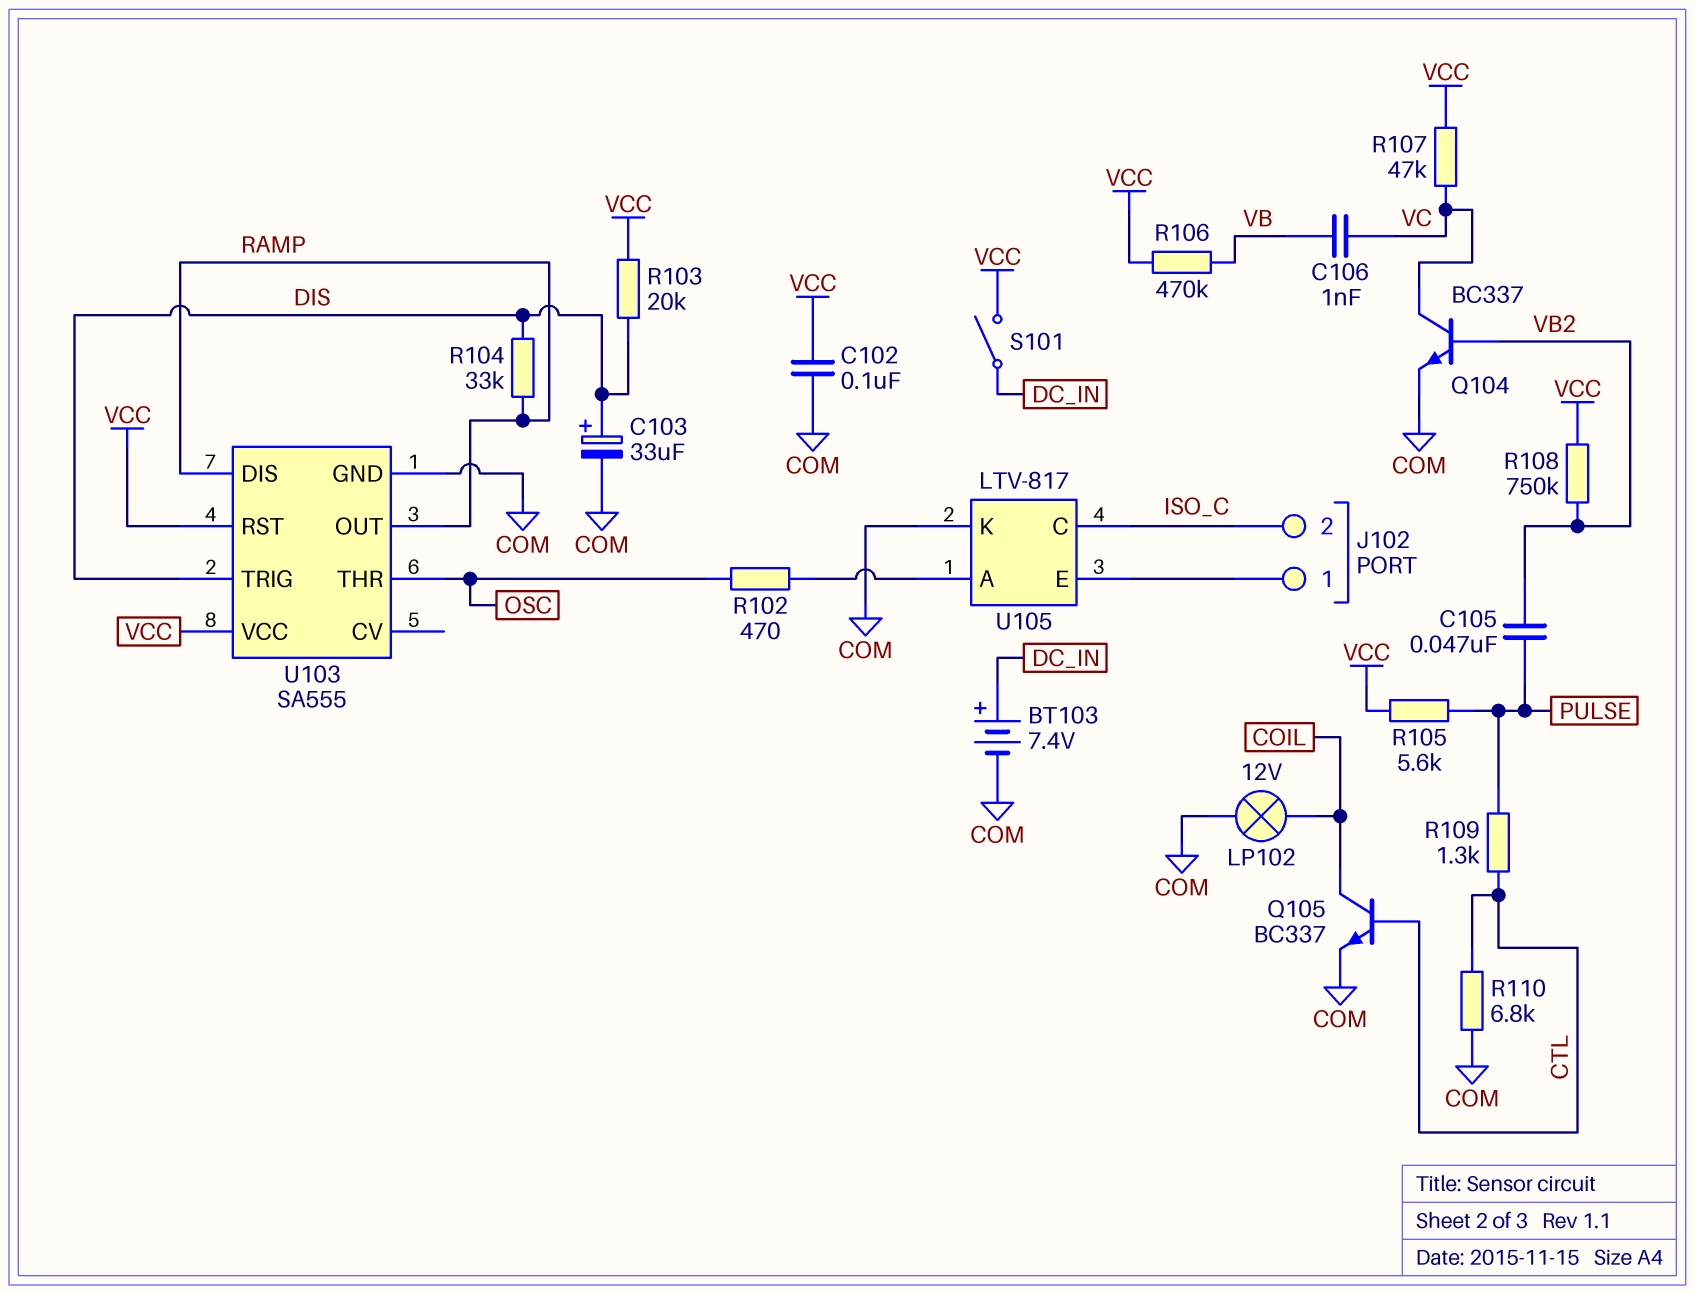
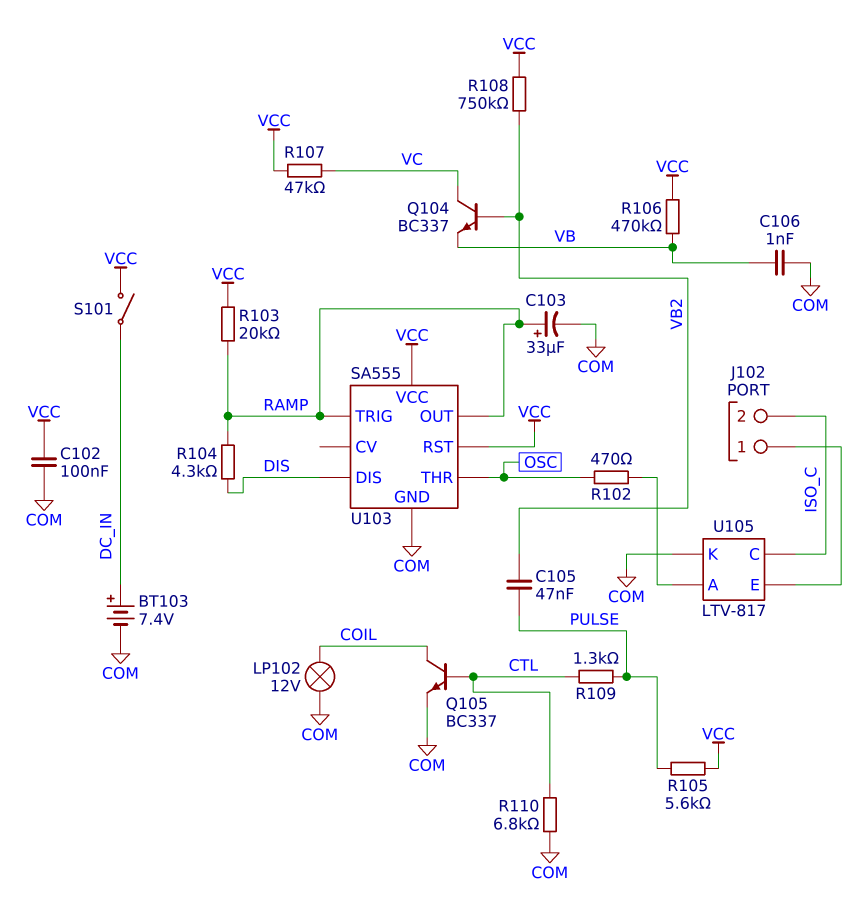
C103: 33uF (plus DIS, minus COM) -> 33uF (plus RAMP, minus COM)
C106: 1nF (VB, VC) -> 1nF (COM, VB)
Q104: NPN BC337 (B VB2, C VC, E COM) -> NPN BC337 (B VB2, C VC, E VB)
R103: 20k (DIS, VCC) -> 20k (RAMP, VCC)
R104: 33k (DIS, RAMP) -> 4.3k (DIS, RAMP)
U103 pin DIS: RAMP -> DIS
U103 pin TRIG: DIS -> RAMP

